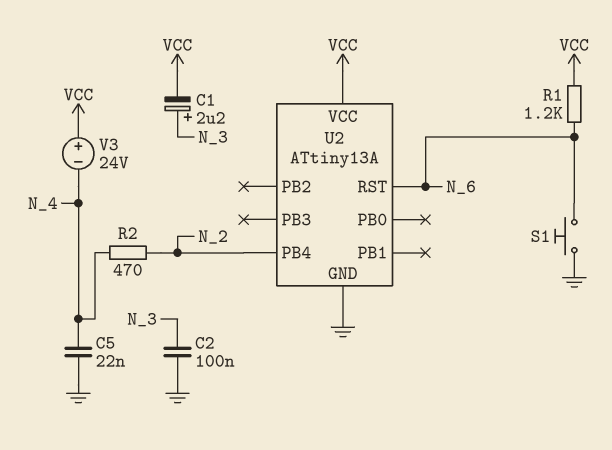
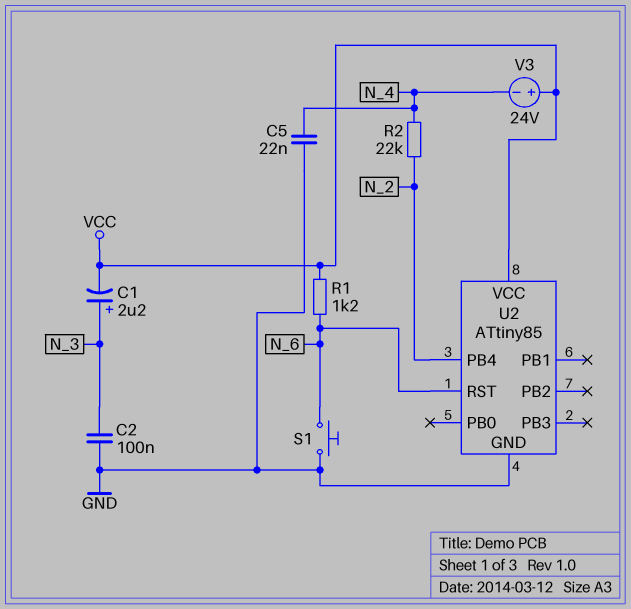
R2: 470 (N_2, N_4) -> 22k (N_2, N_4)
U2: ATtiny13A -> ATtiny85

